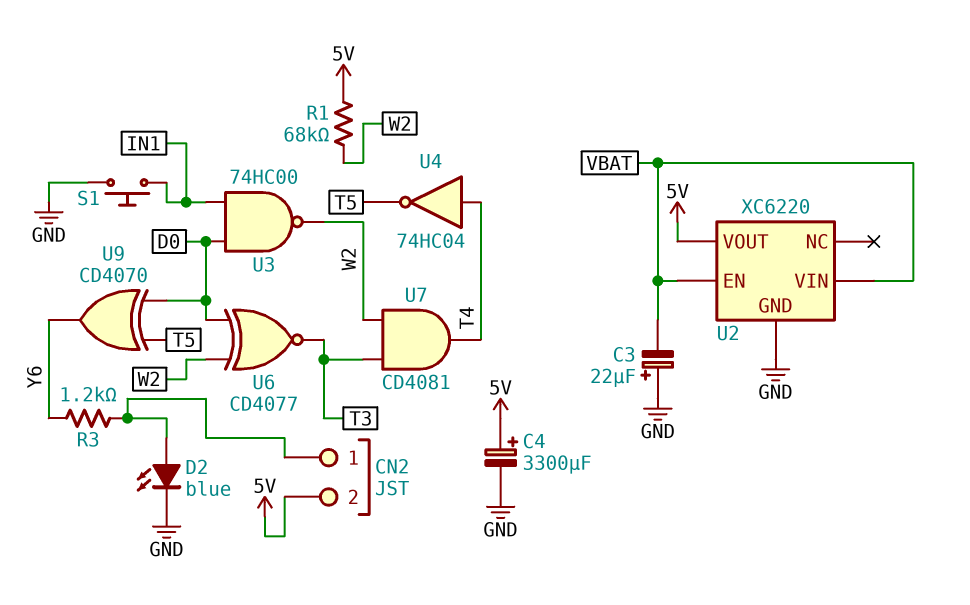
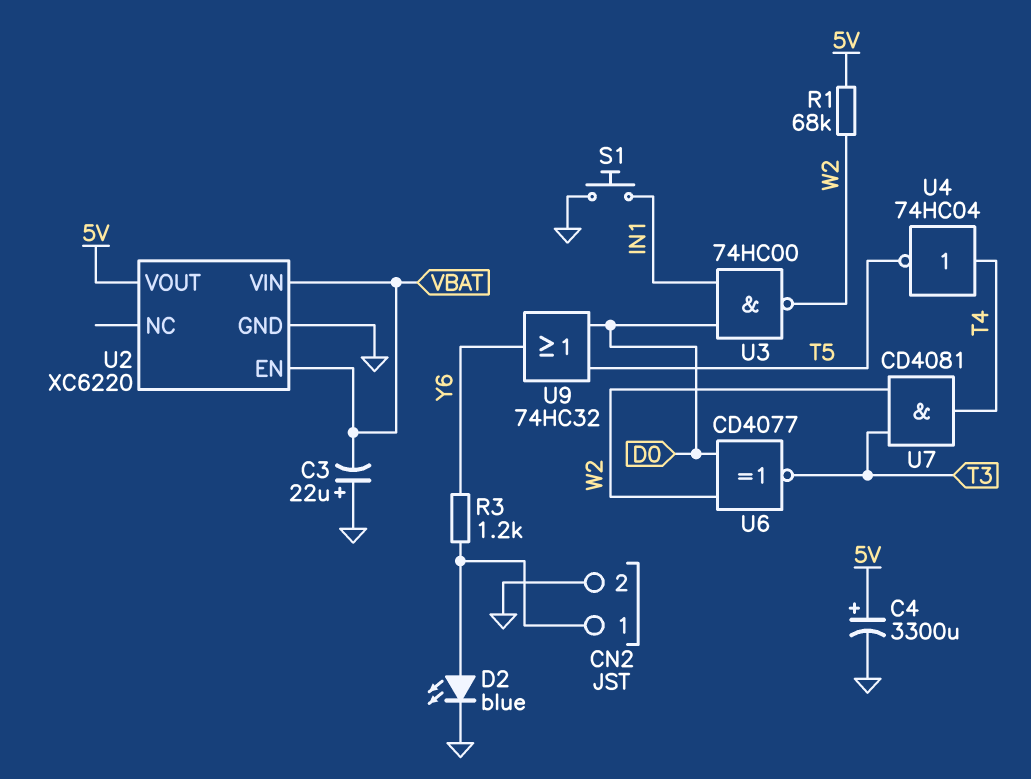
CN2 pin 2: 5V -> GND
U9: XOR CD4070 (in D0, in T5, out Y6) -> OR 74HC32 (in D0, in T5, out Y6)

